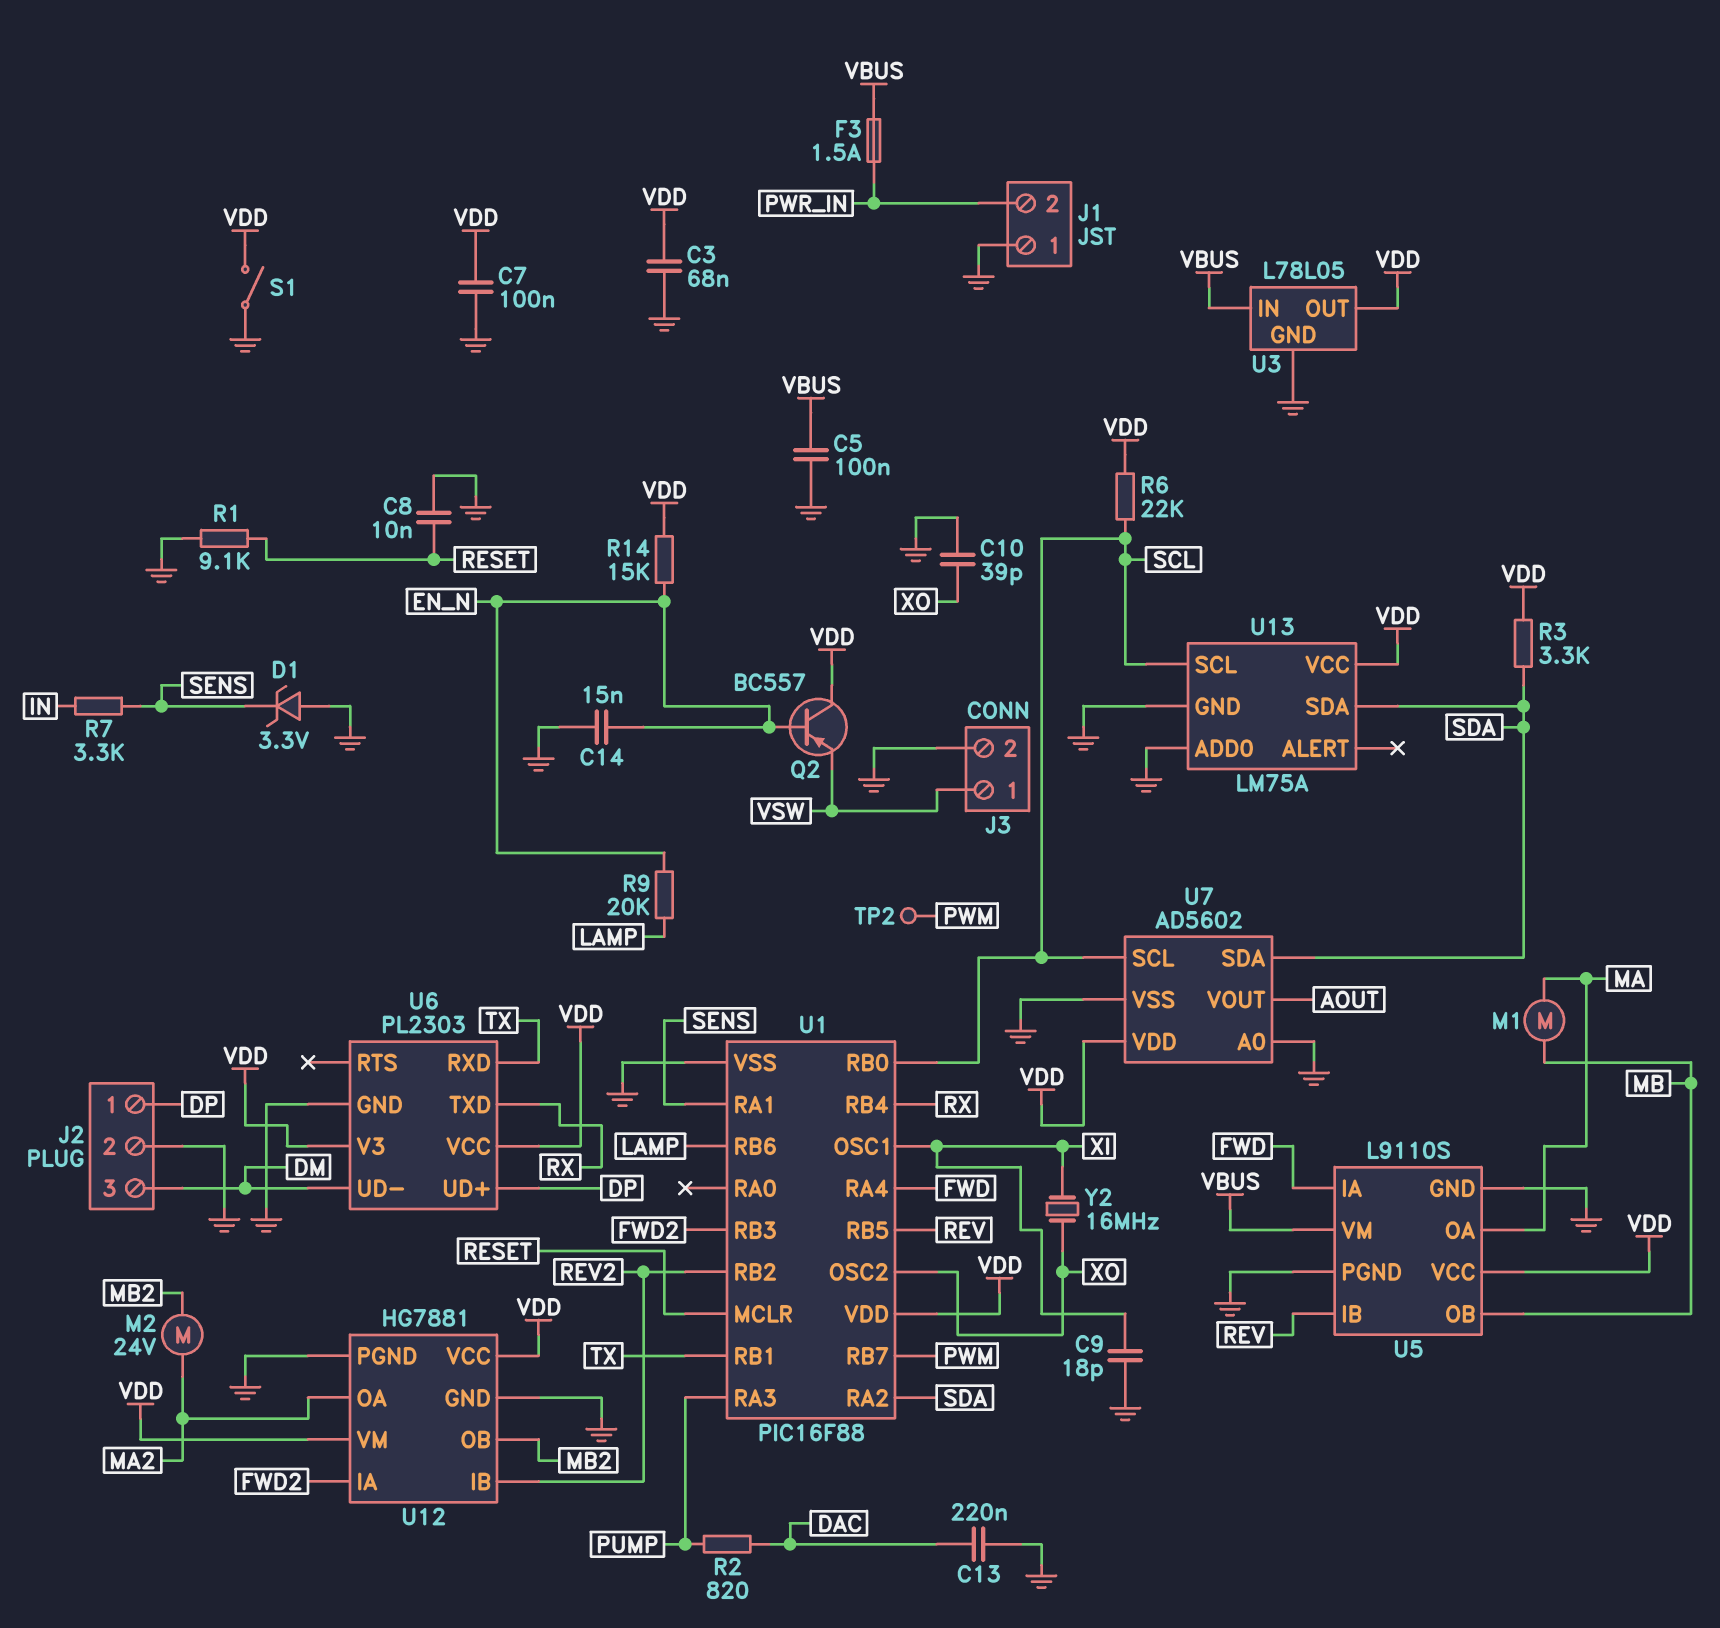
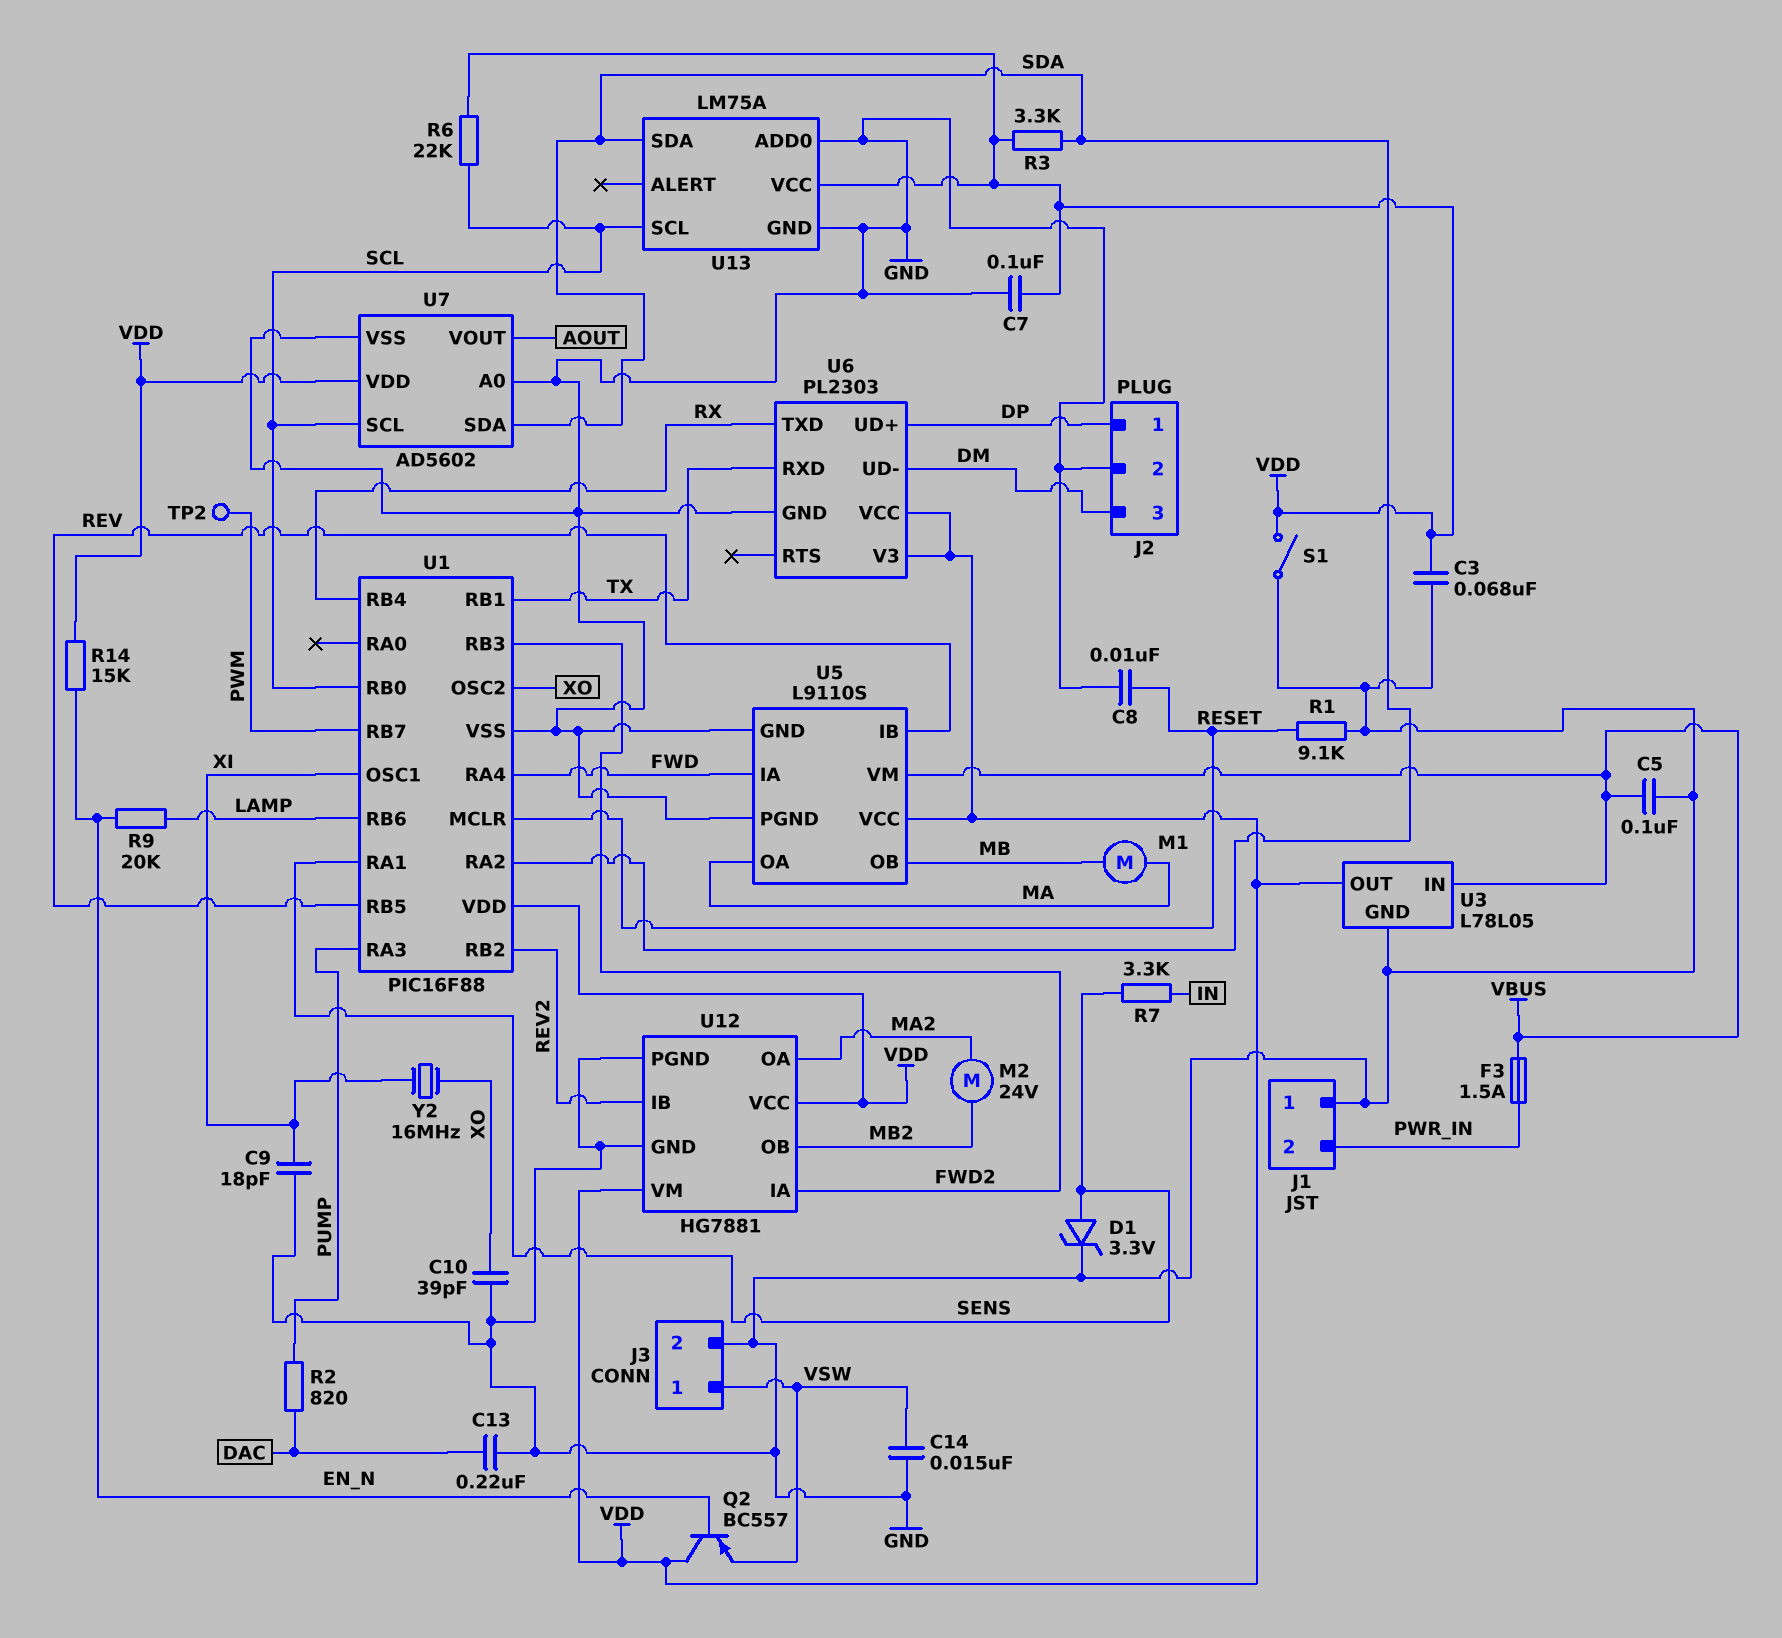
C14: 15nF (EN_N, GND) -> 15nF (GND, VSW)
D1: zener 3.3V (A GND, K SENS) -> zener 3.3V (A SENS, K GND)

